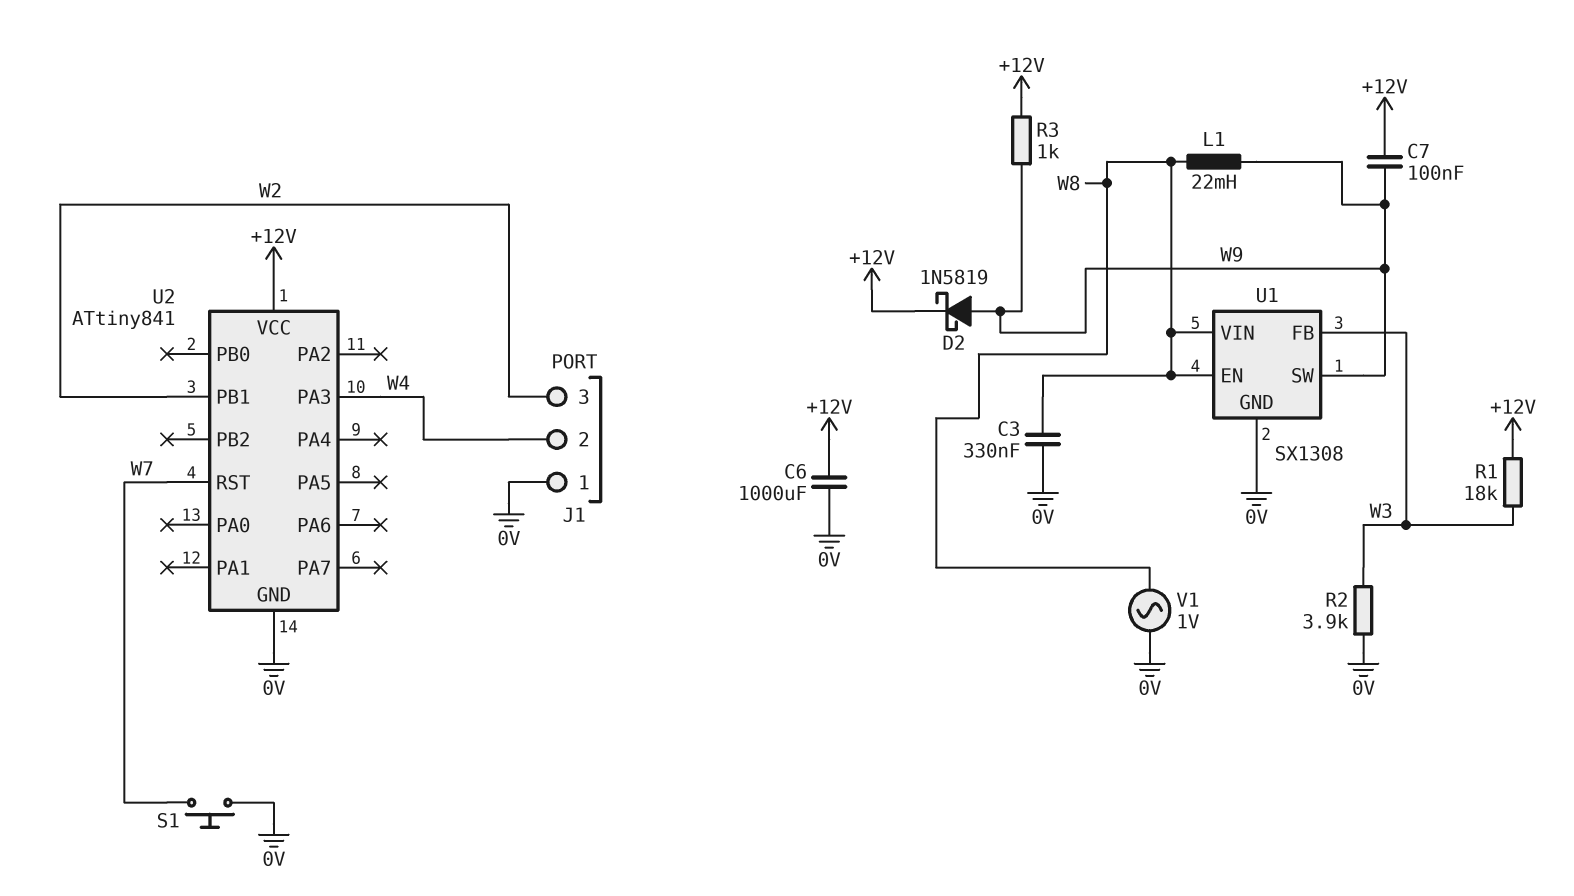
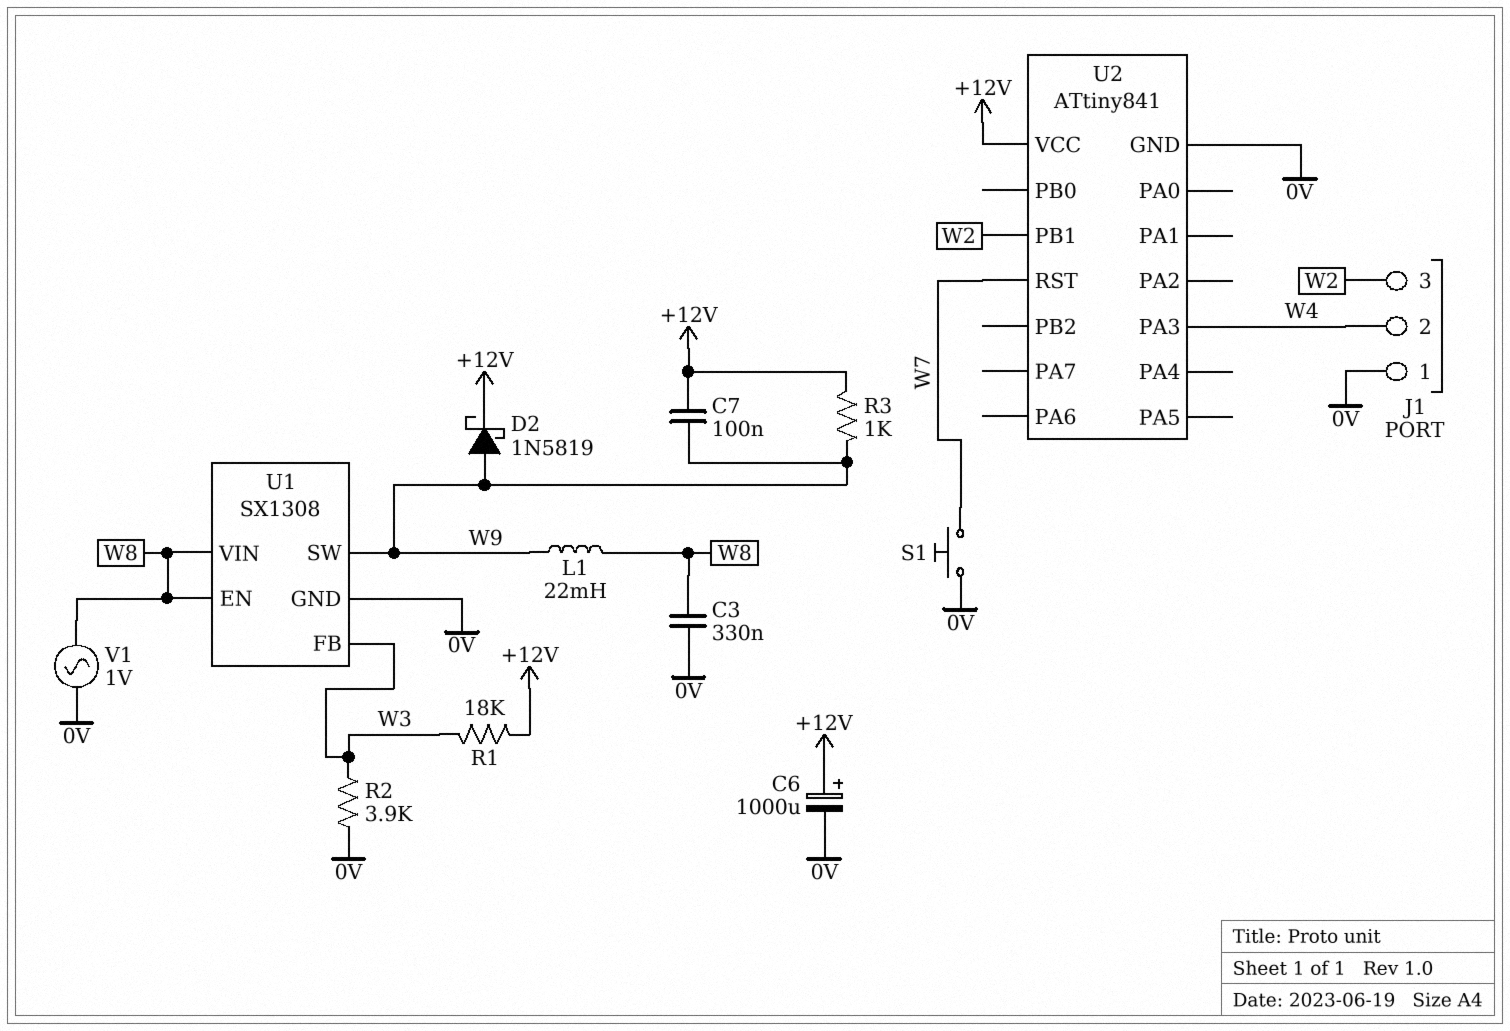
C6: 1000uF (+12V, 0V) -> 1000uF (plus +12V, minus 0V)

